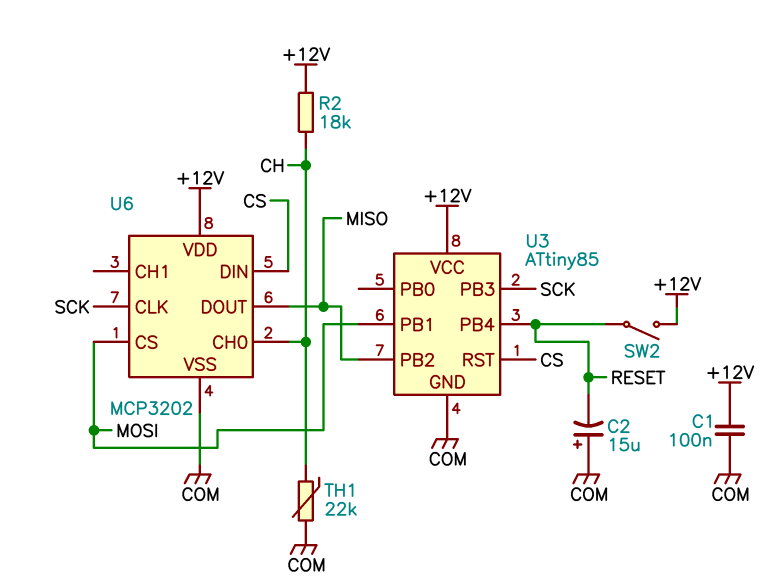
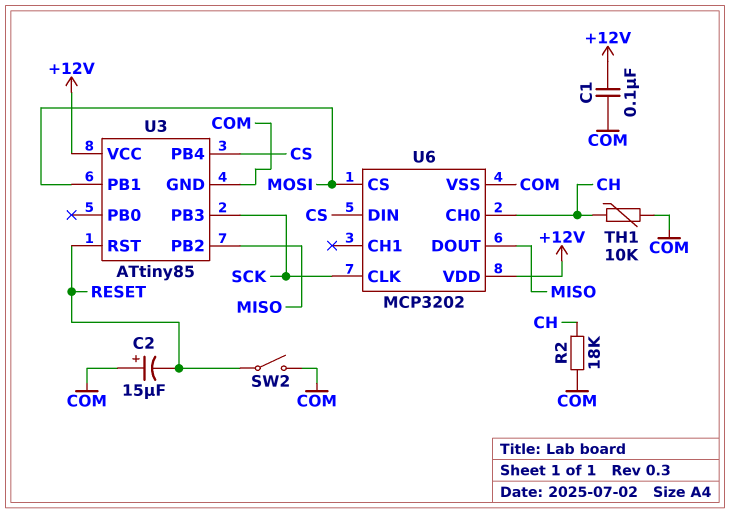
R2: 18k (+12V, CH) -> 18k (CH, COM)
SW2: switch (+12V, RESET) -> switch (COM, RESET)
TH1: 22k (CH, COM) -> 10k (CH, COM)
U3 pin PB4: RESET -> CS
U3 pin RST: CS -> RESET

